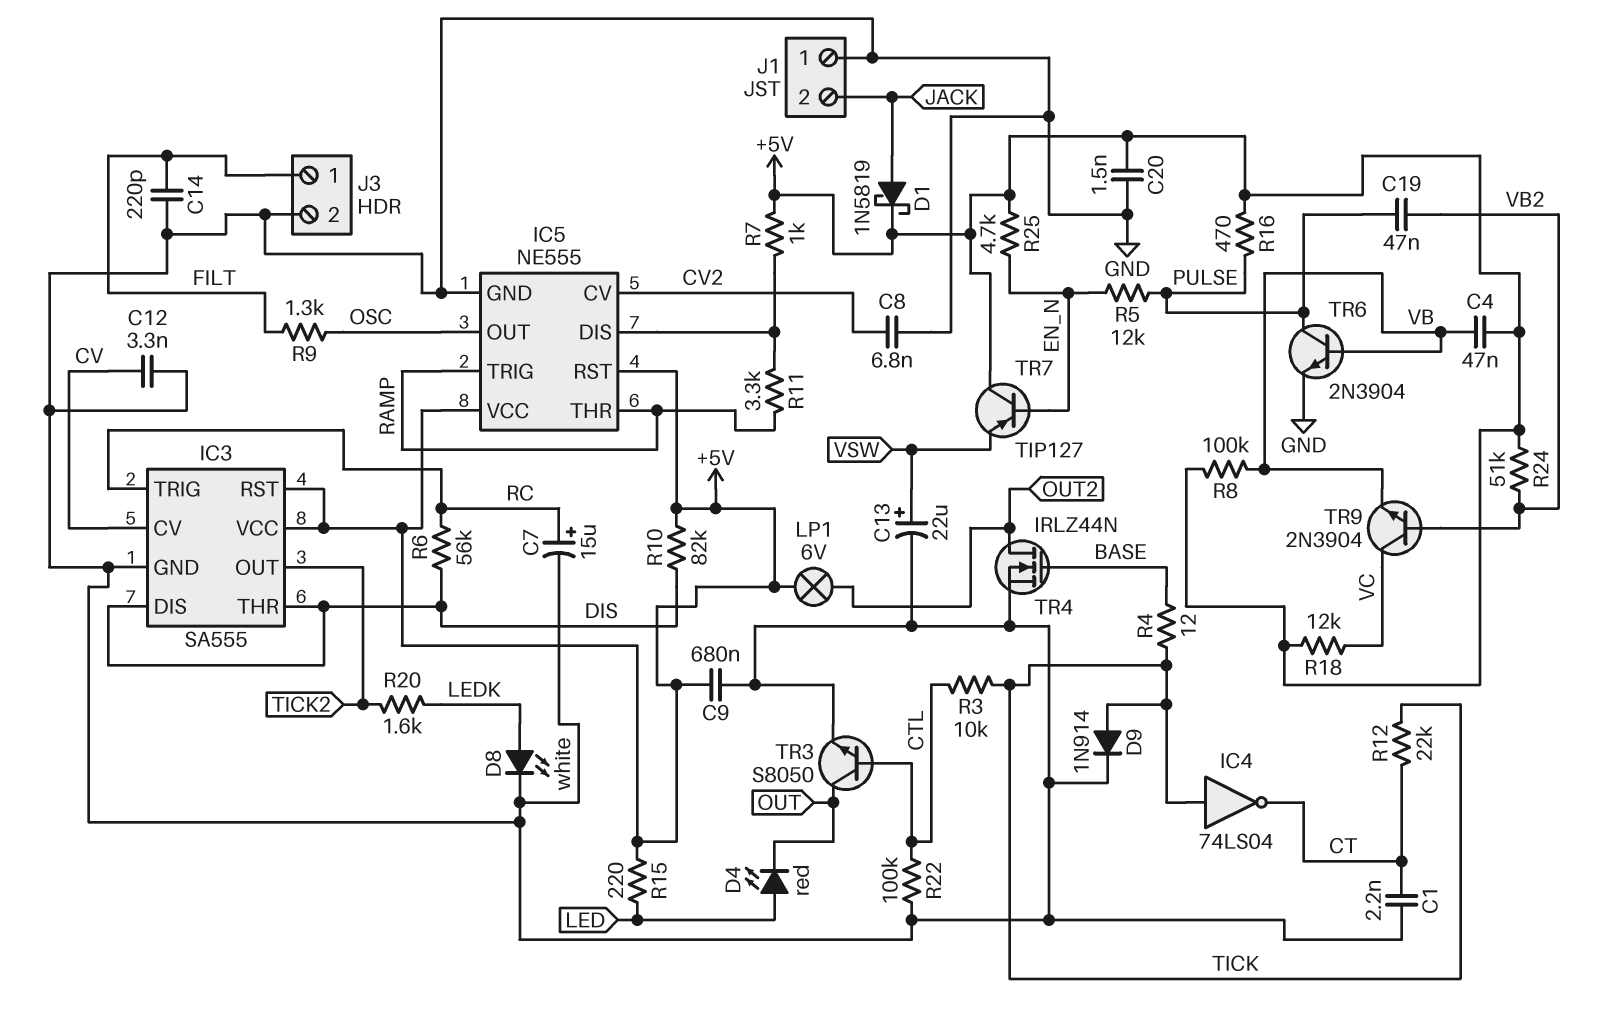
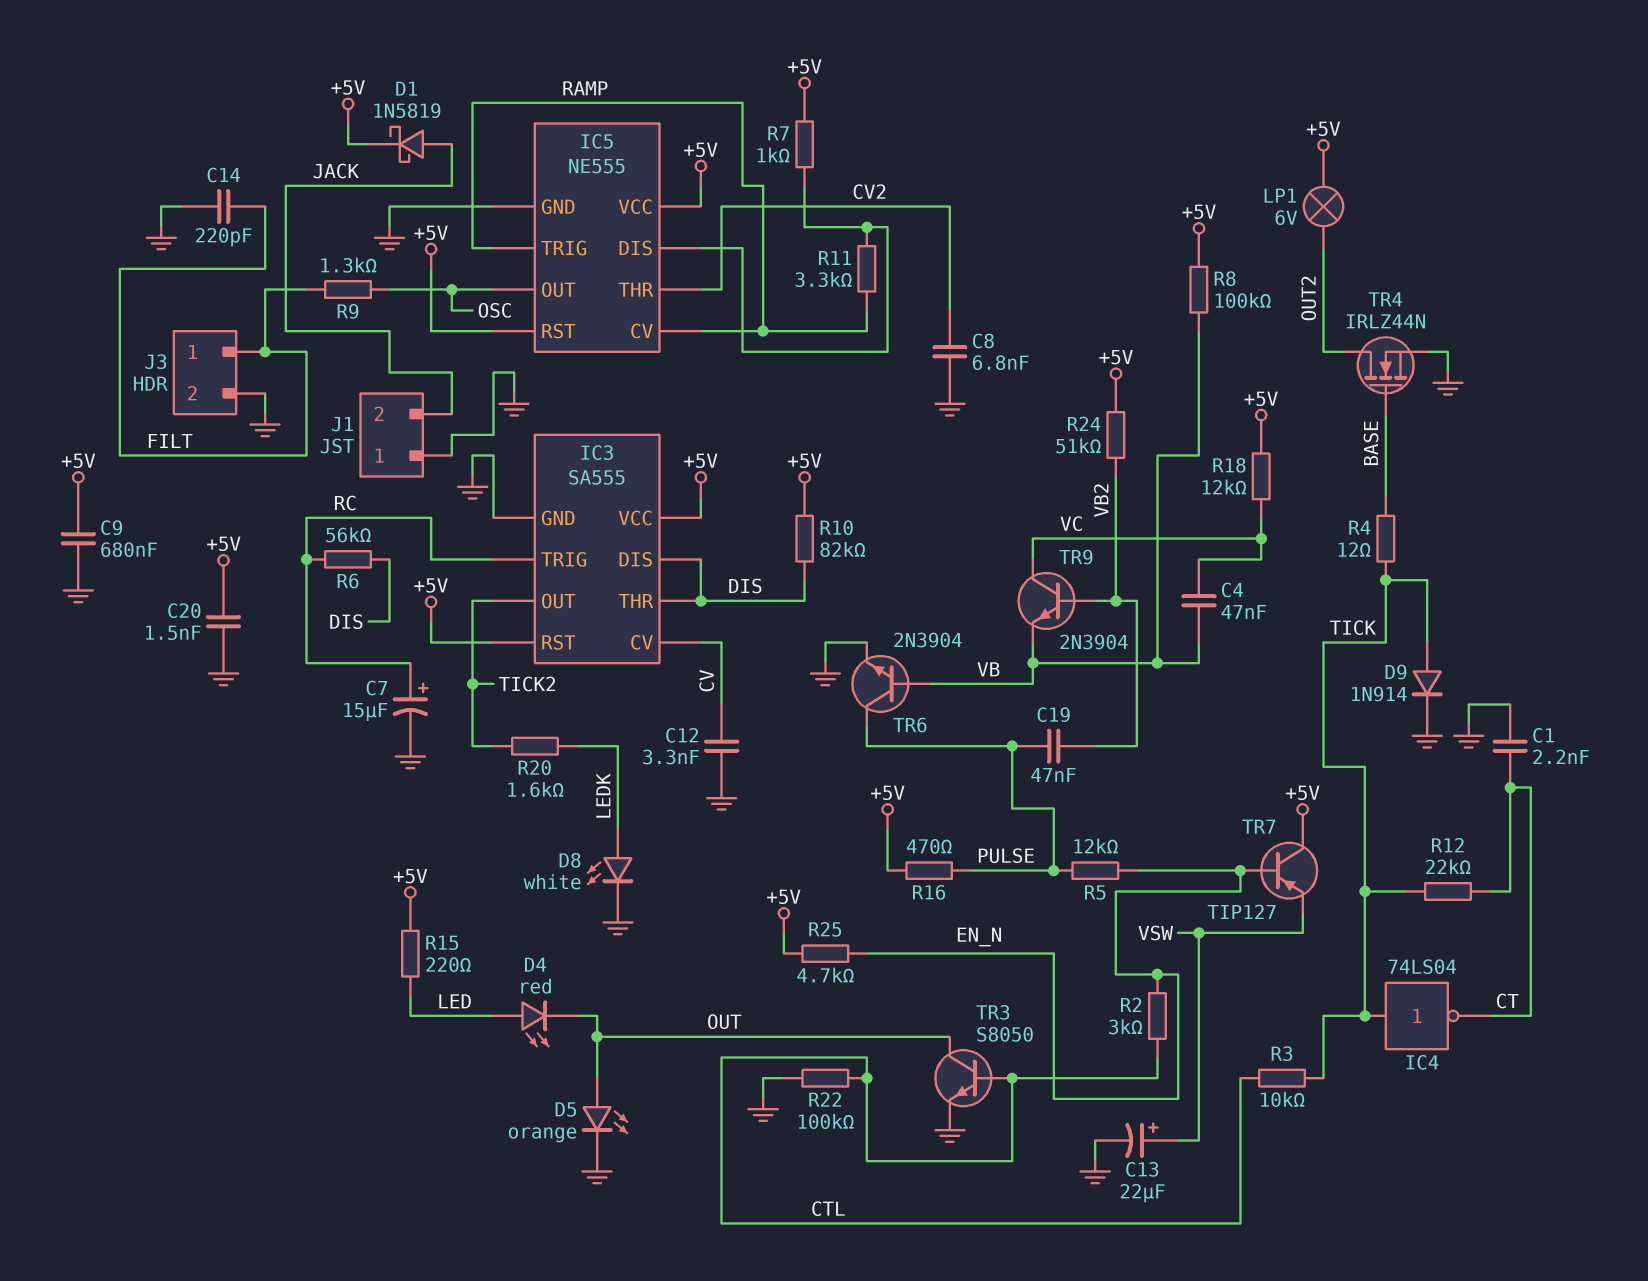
C4: 47nF (+5V, VB) -> 47nF (VB, VC)
D5: none -> LED orange (A OUT, K GND)
IC5 pin CV: CV2 -> RAMP
IC5 pin THR: RAMP -> CV2
R2: none -> 3k (CTL, EN_N)

